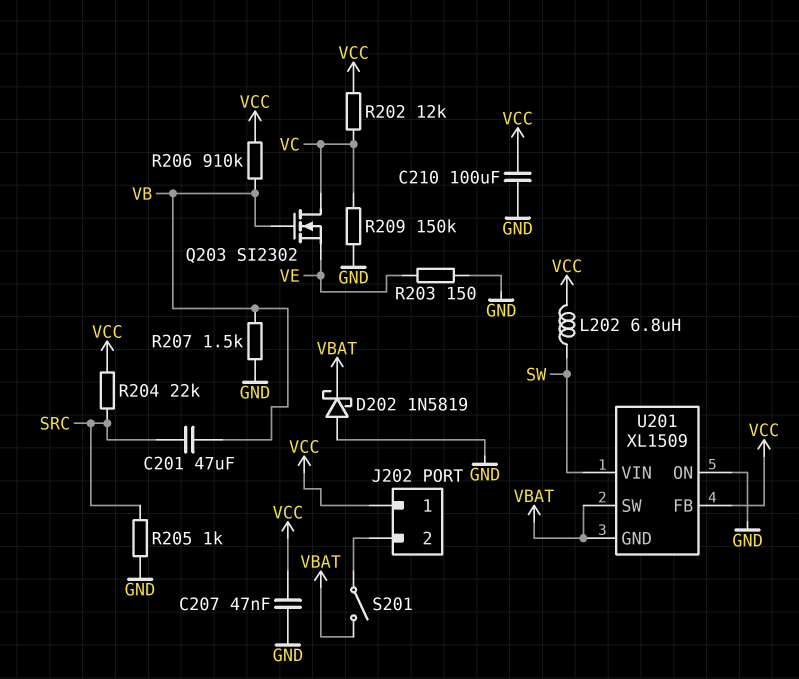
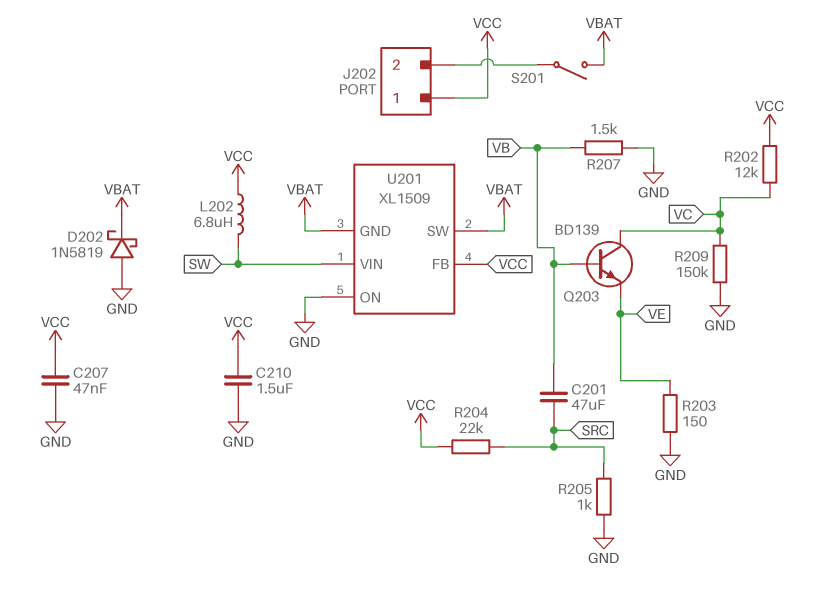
C210: 100uF (GND, VCC) -> 1.5uF (GND, VCC)
Q203: NMOS SI2302 (G VB, D VC, S VE) -> NPN BD139 (B VB, C VC, E VE)
R206: 910k (VB, VCC) -> none

